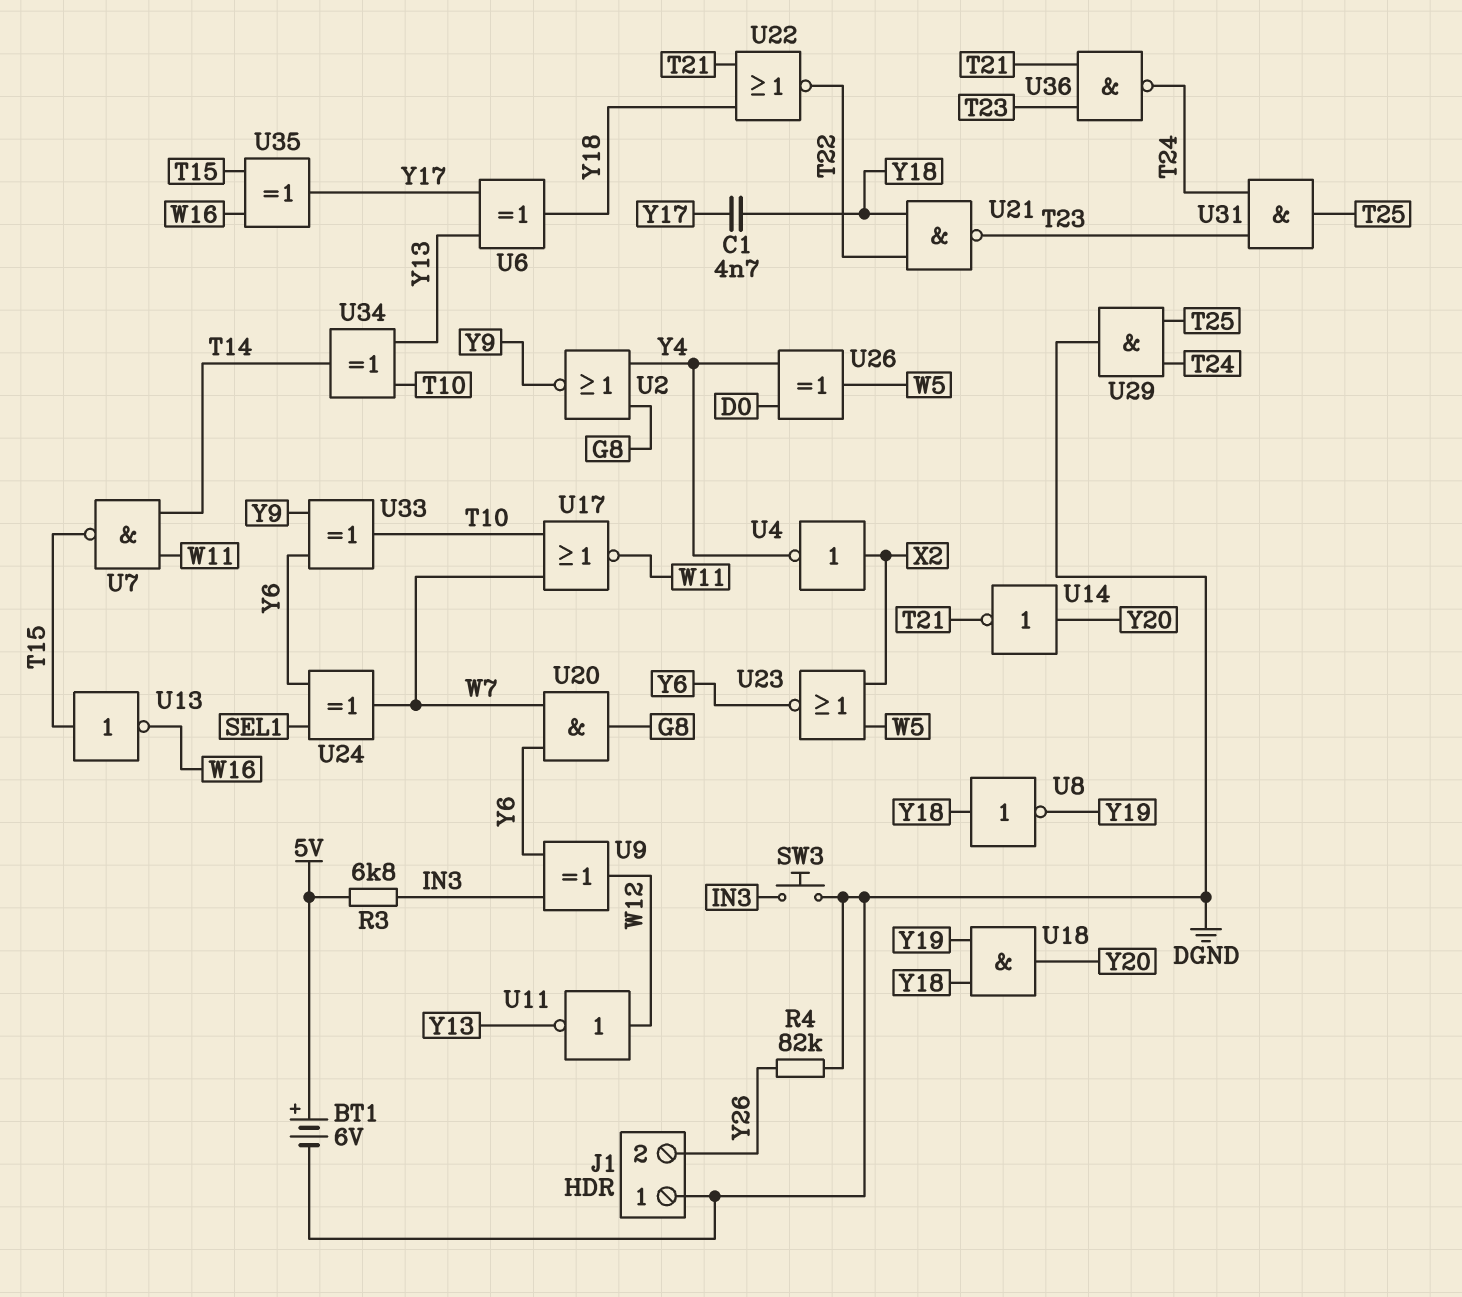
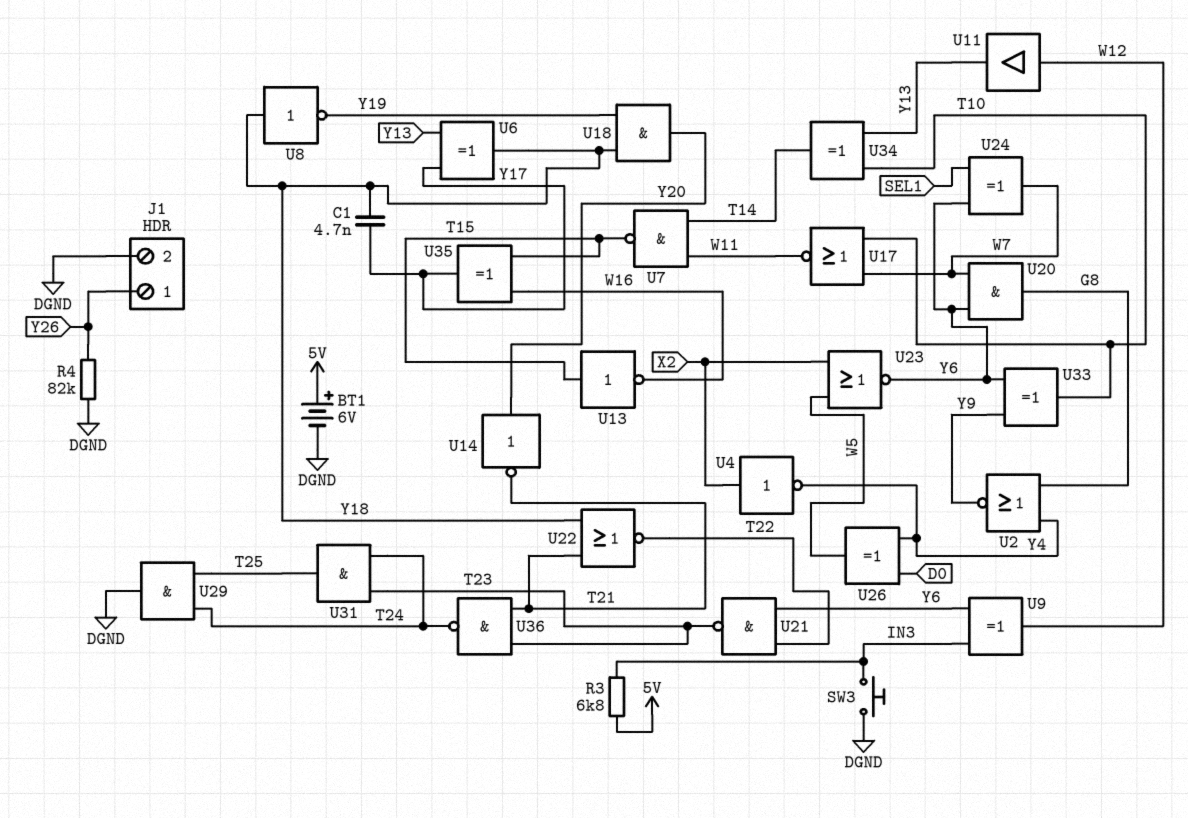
J1 pin 1: DGND -> Y26
J1 pin 2: Y26 -> DGND
U11: NOT (in W12, out Y13) -> buffer (in W12, out Y13)
U21: NAND (in T22, in Y18, out T23) -> NAND (in T22, in Y6, out T23)

